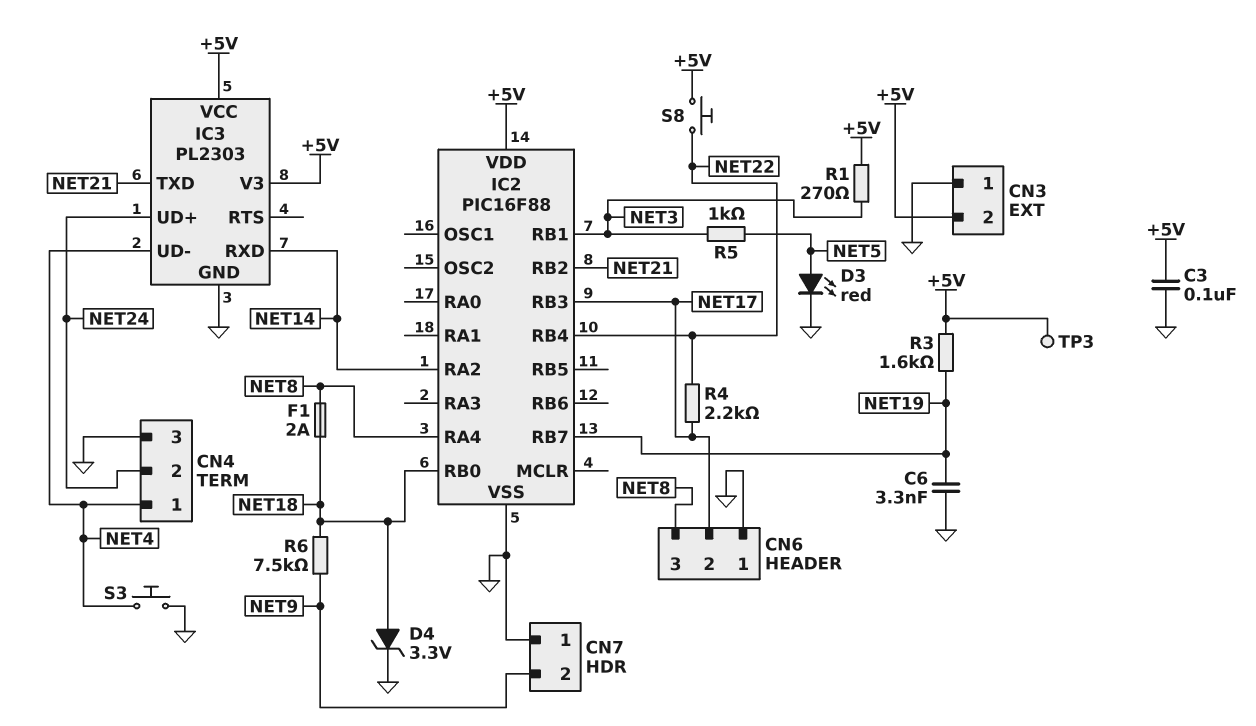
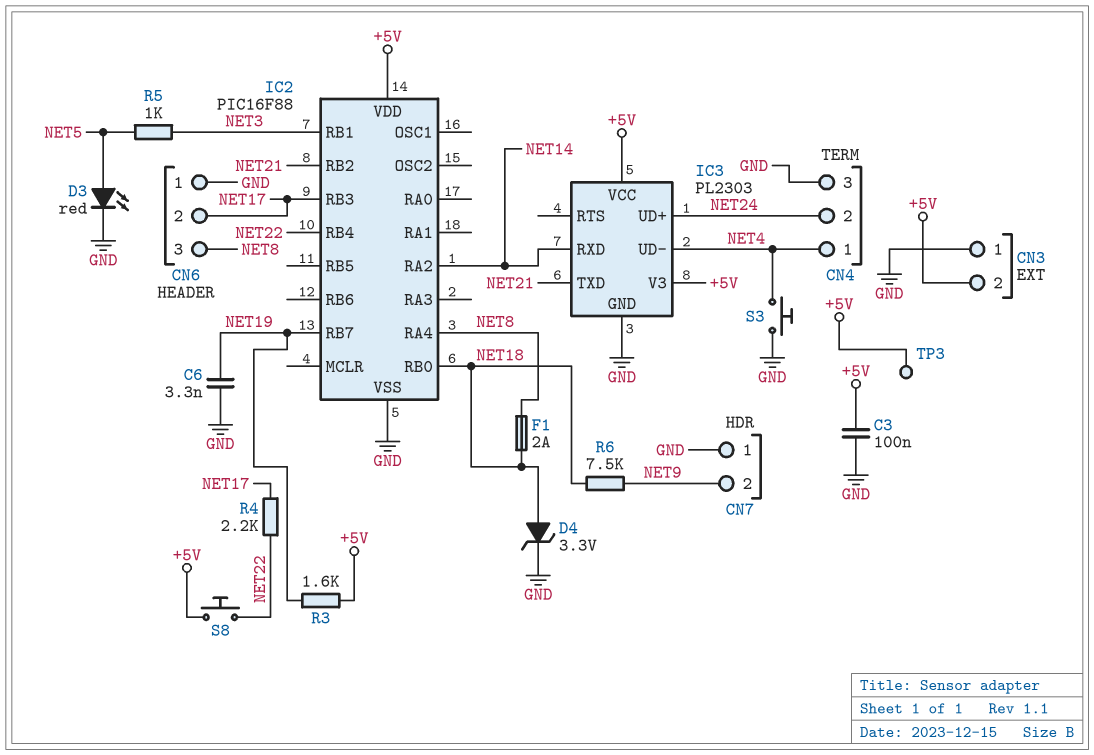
R1: 270 (+5V, NET3) -> none

